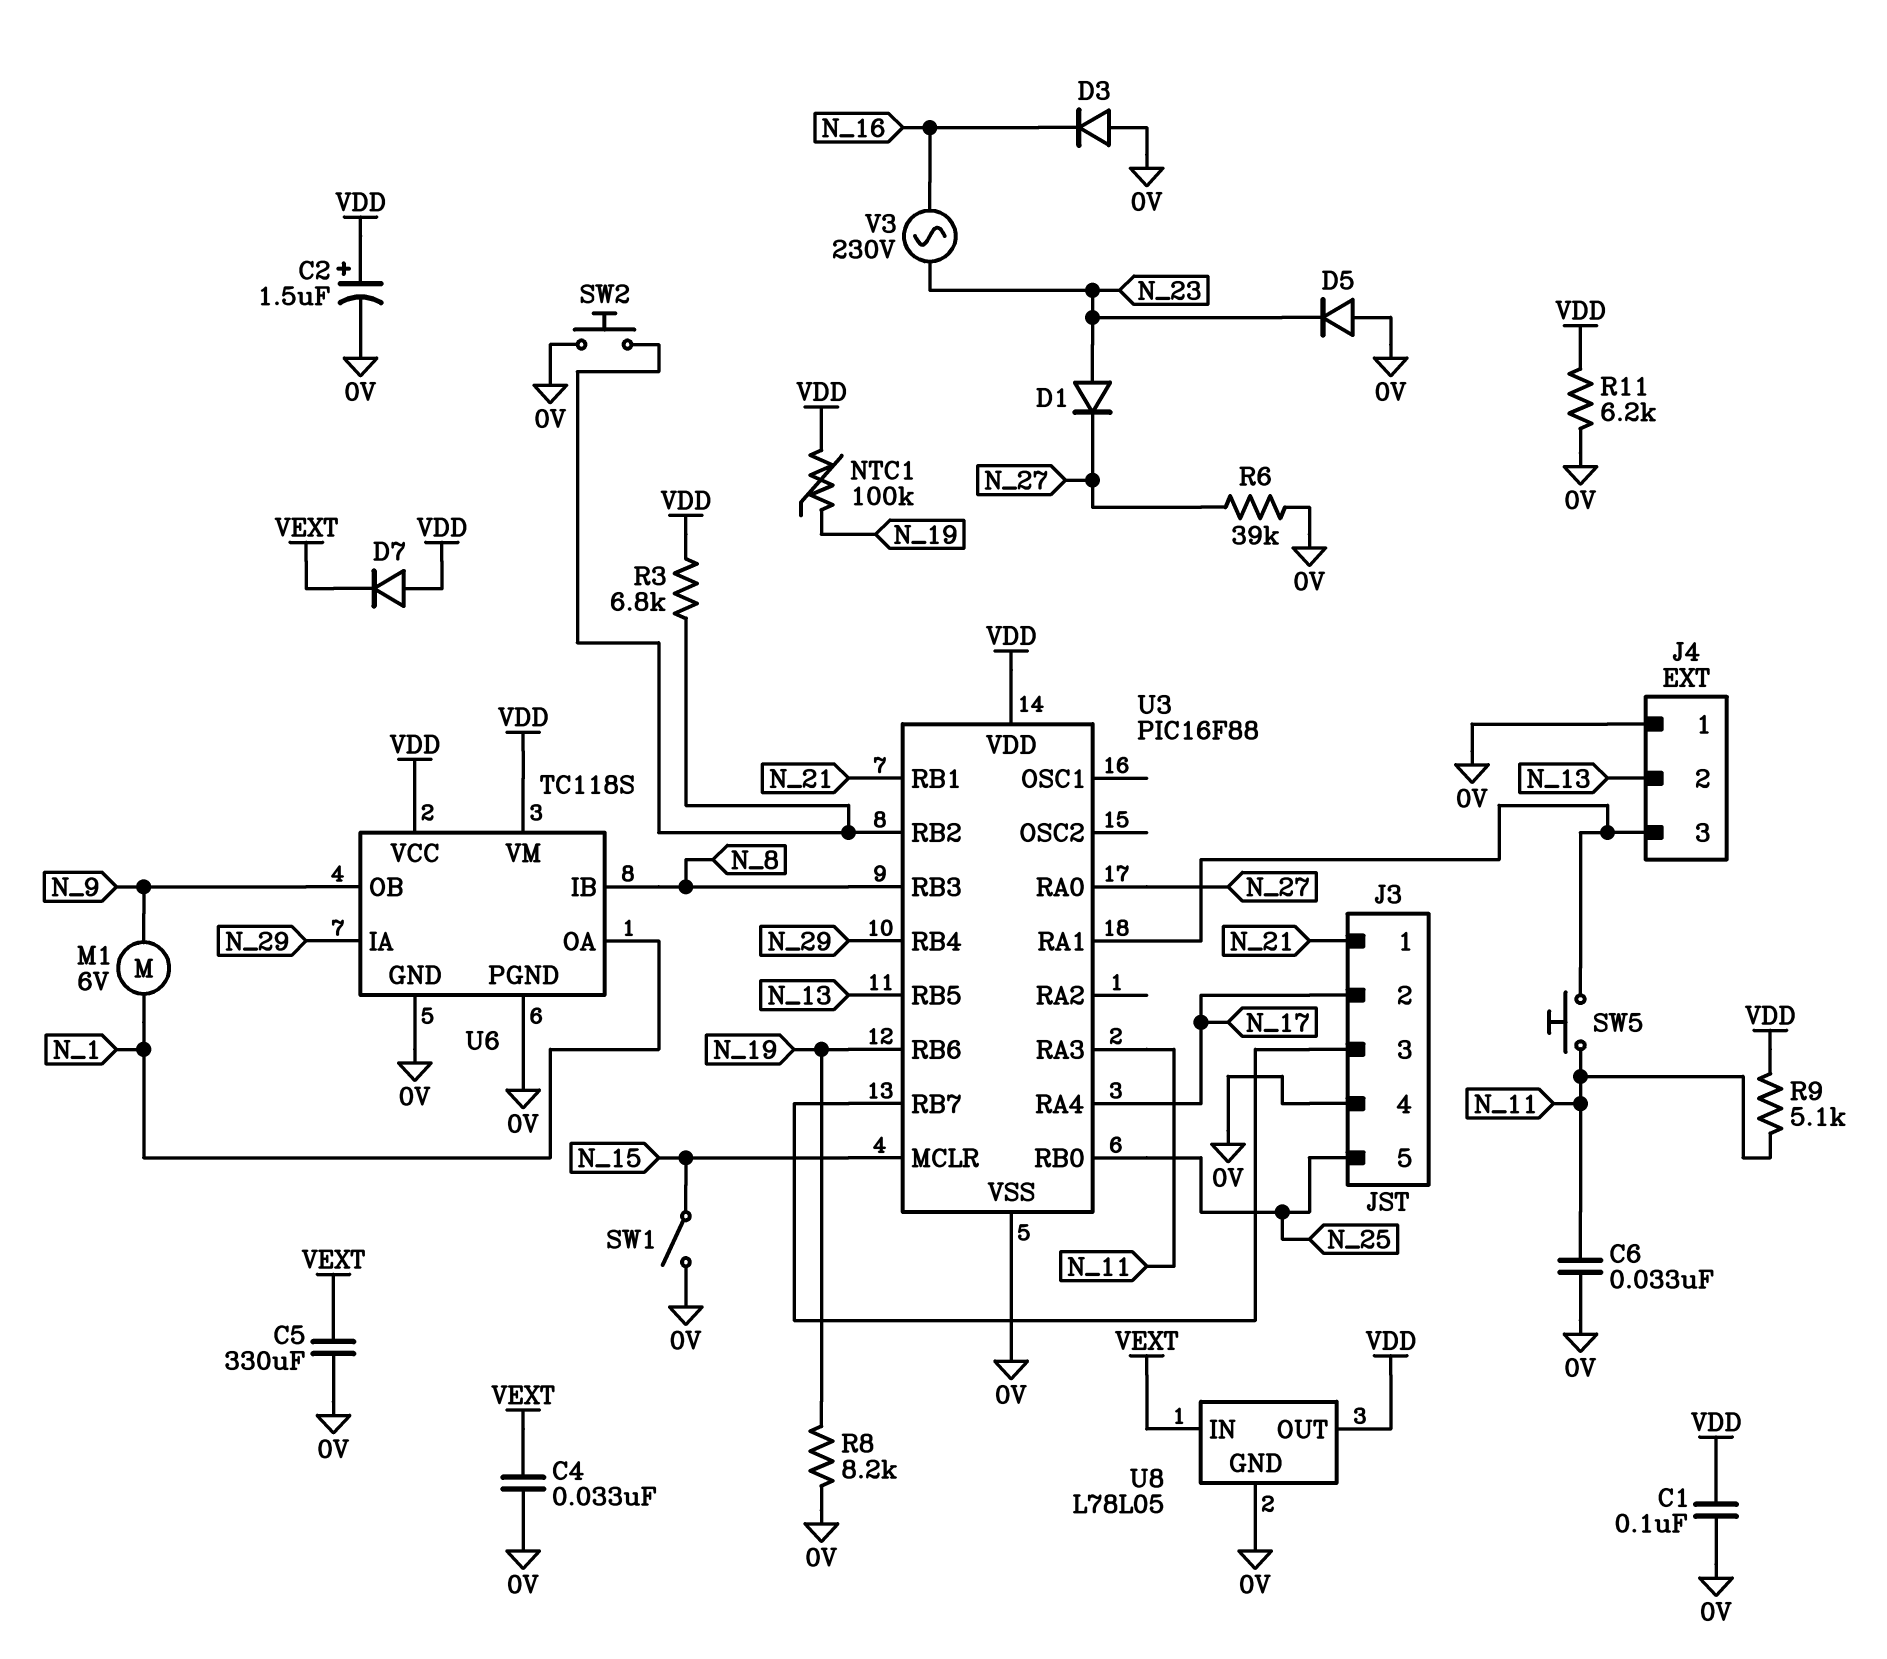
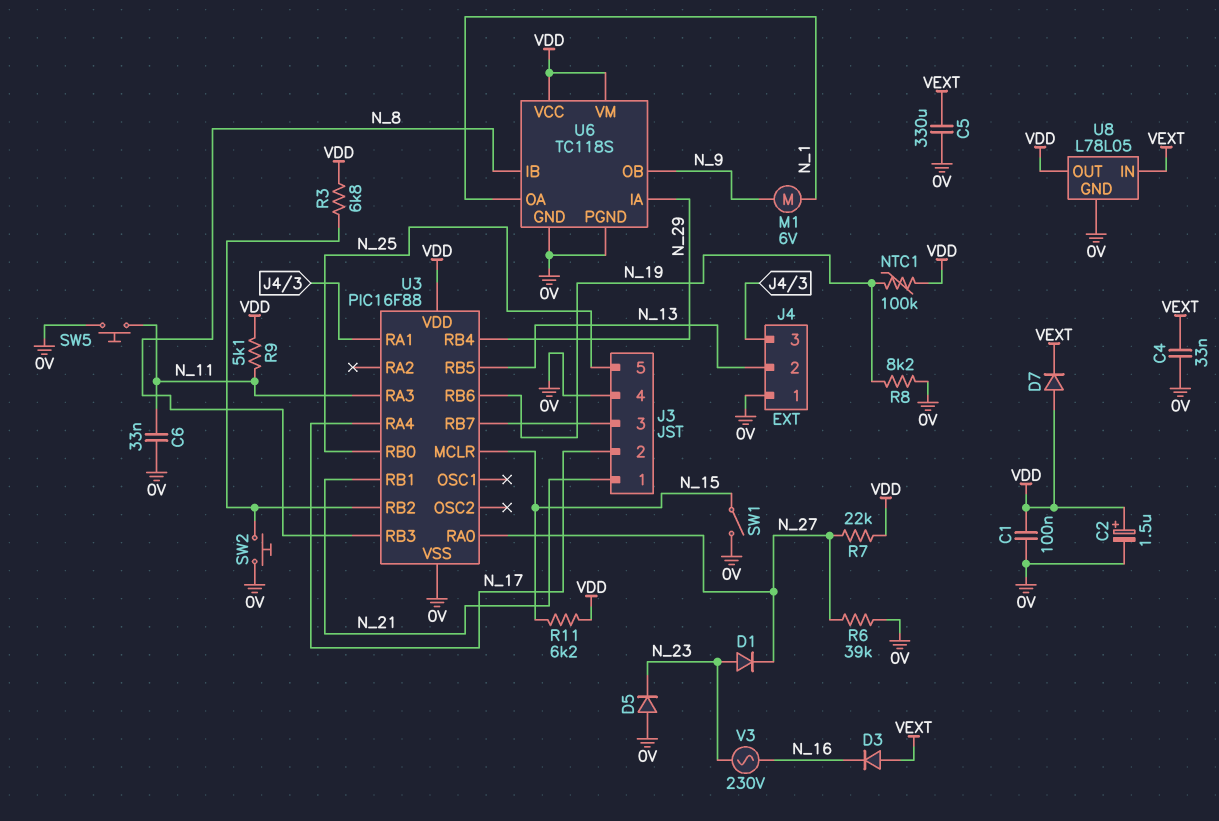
D3: diode (A 0V, K N_16) -> diode (A VEXT, K N_16)
R7: none -> 22k (N_27, VDD)
R11: 6.2k (0V, VDD) -> 6.2k (N_15, VDD)
SW5: button (J4/3, N_11) -> button (0V, N_11)

